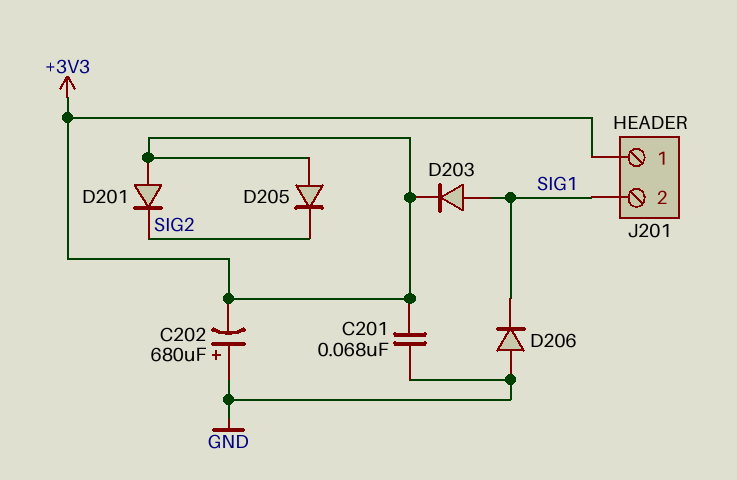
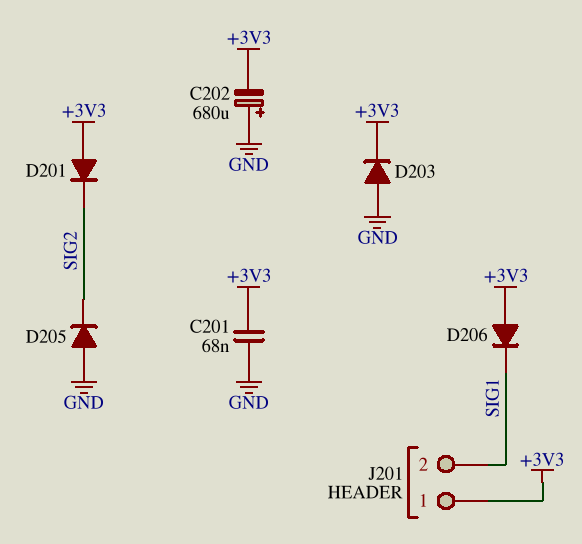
D203: diode (A SIG1, K +3V3) -> diode (A GND, K +3V3)
D205: diode (A +3V3, K SIG2) -> diode (A GND, K SIG2)
D206: diode (A GND, K SIG1) -> diode (A +3V3, K SIG1)

